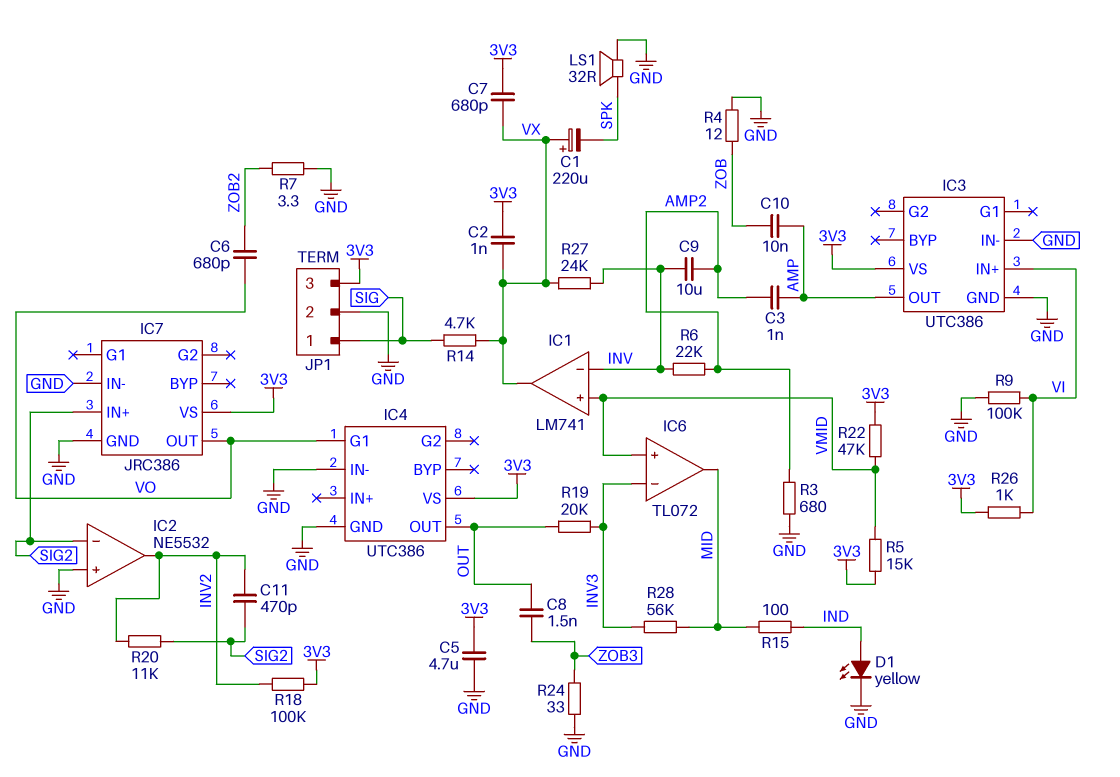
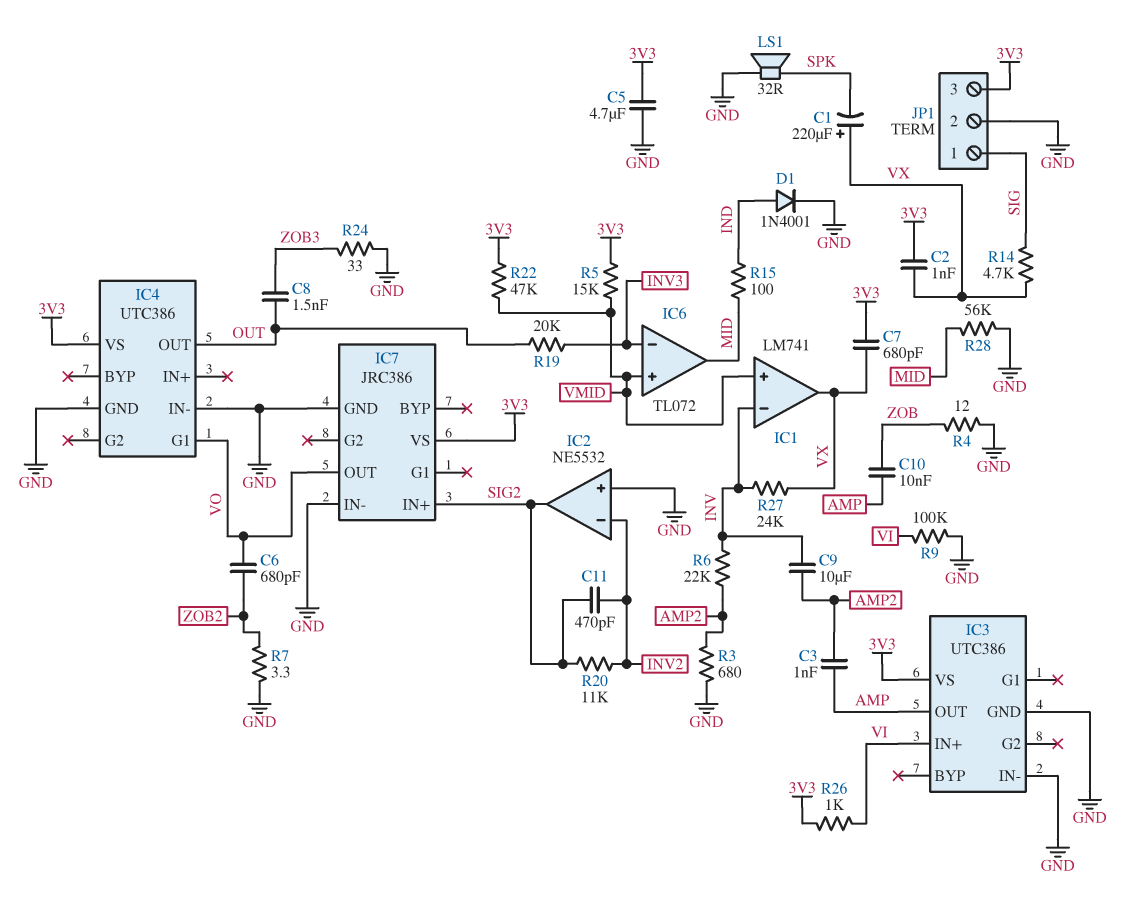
D1: LED yellow (A IND, K GND) -> diode 1N4001 (A IND, K GND)
IC2 pin in-: SIG2 -> INV2
IC2 pin out: INV2 -> SIG2
R18: 100k (3V3, INV2) -> none
R28: 56k (INV3, MID) -> 56k (GND, MID)

